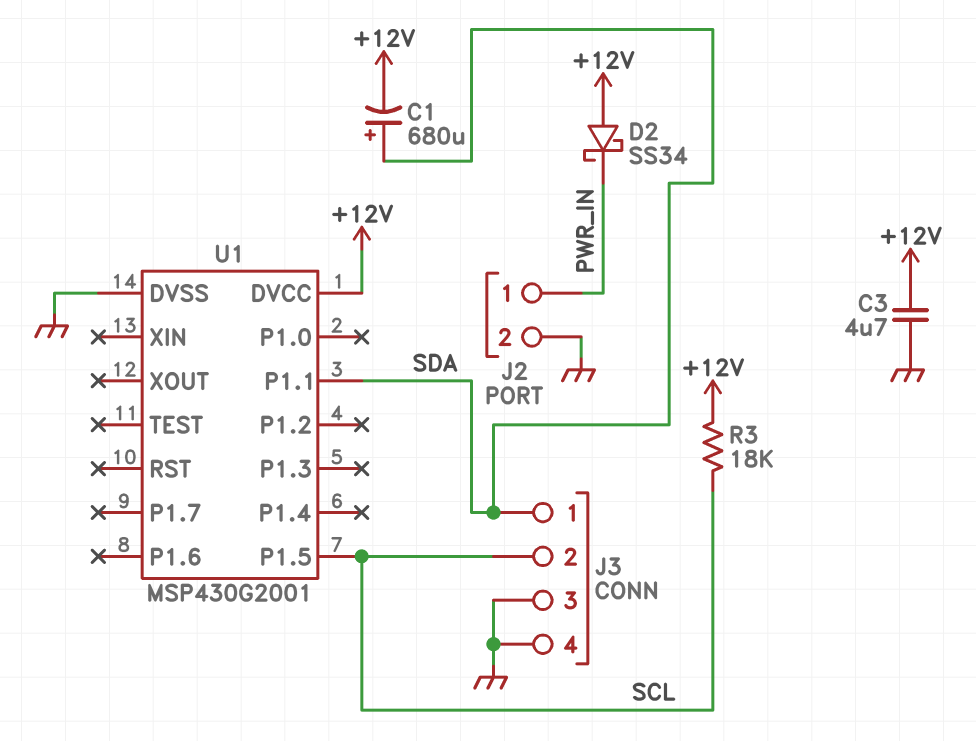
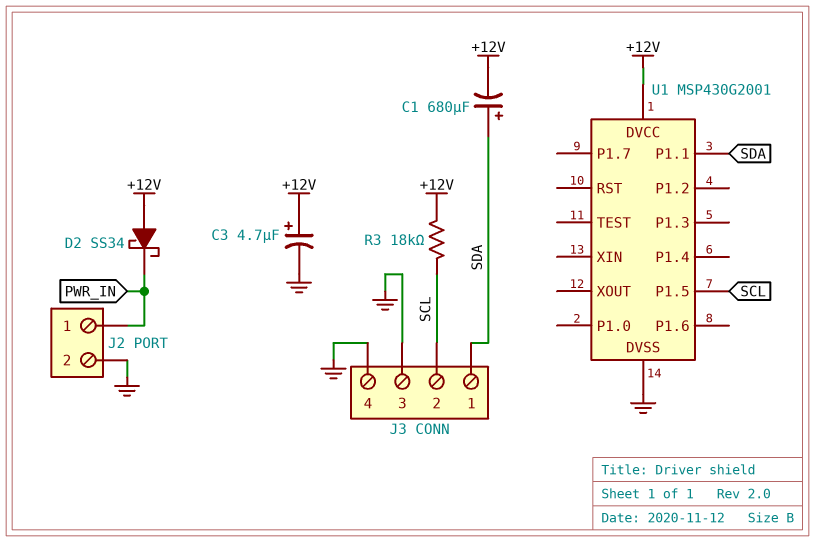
C3: 4.7uF (+12V, GND) -> 4.7uF (plus +12V, minus GND)

